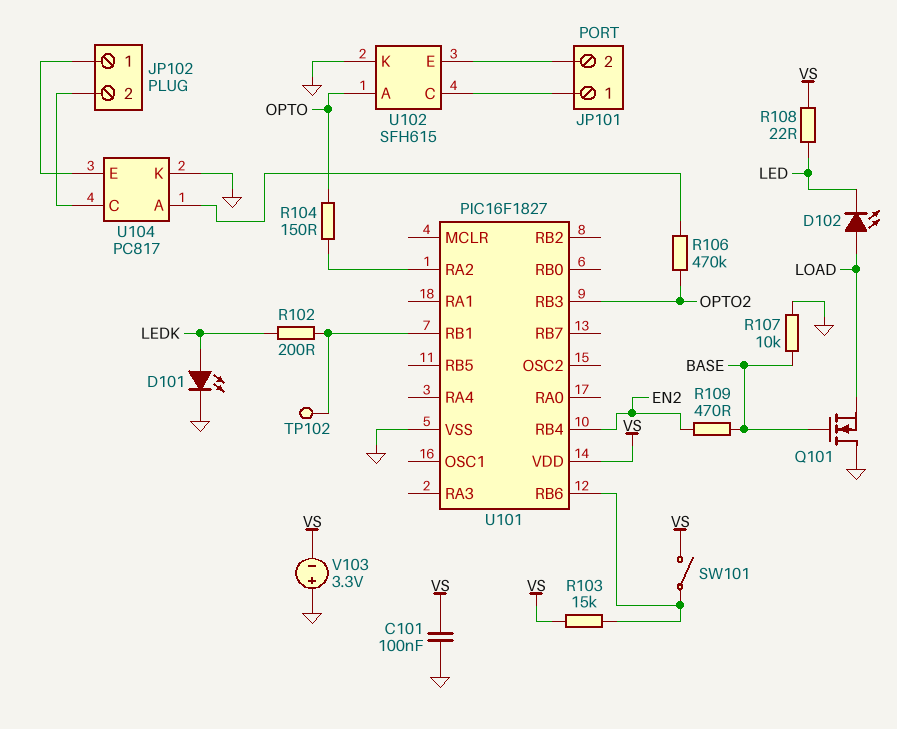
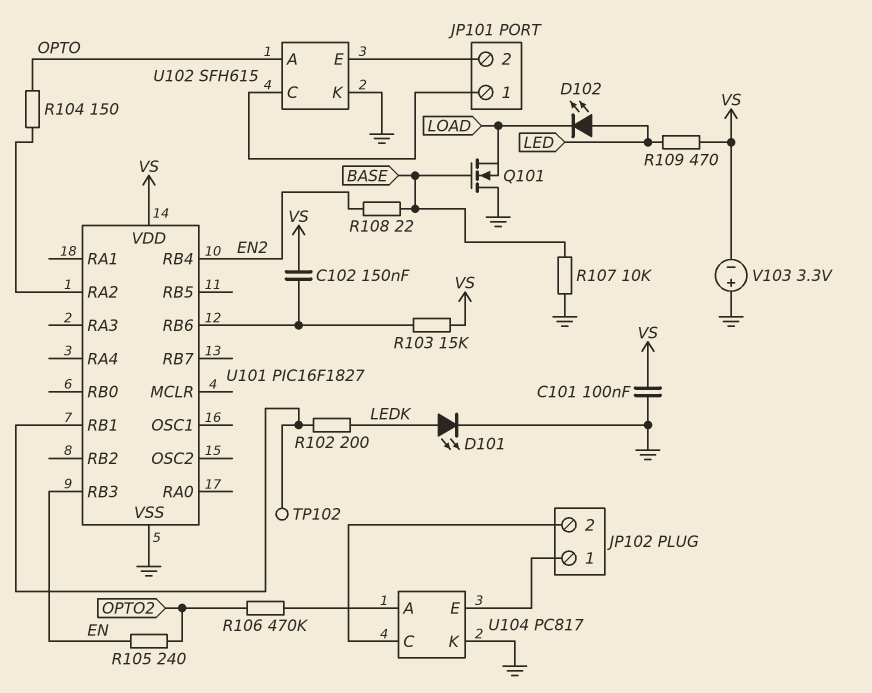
C102: none -> 150nF (U101/RB6, VS)
D102: LED (A LOAD, K LED) -> LED (A LED, K LOAD)
R105: none -> 240 (EN, OPTO2)
R108: 22 (LED, VS) -> 22 (BASE, EN2)
R109: 470 (BASE, EN2) -> 470 (LED, VS)
SW101: switch (U101/RB6, VS) -> none
U101 pin RB3: OPTO2 -> EN

